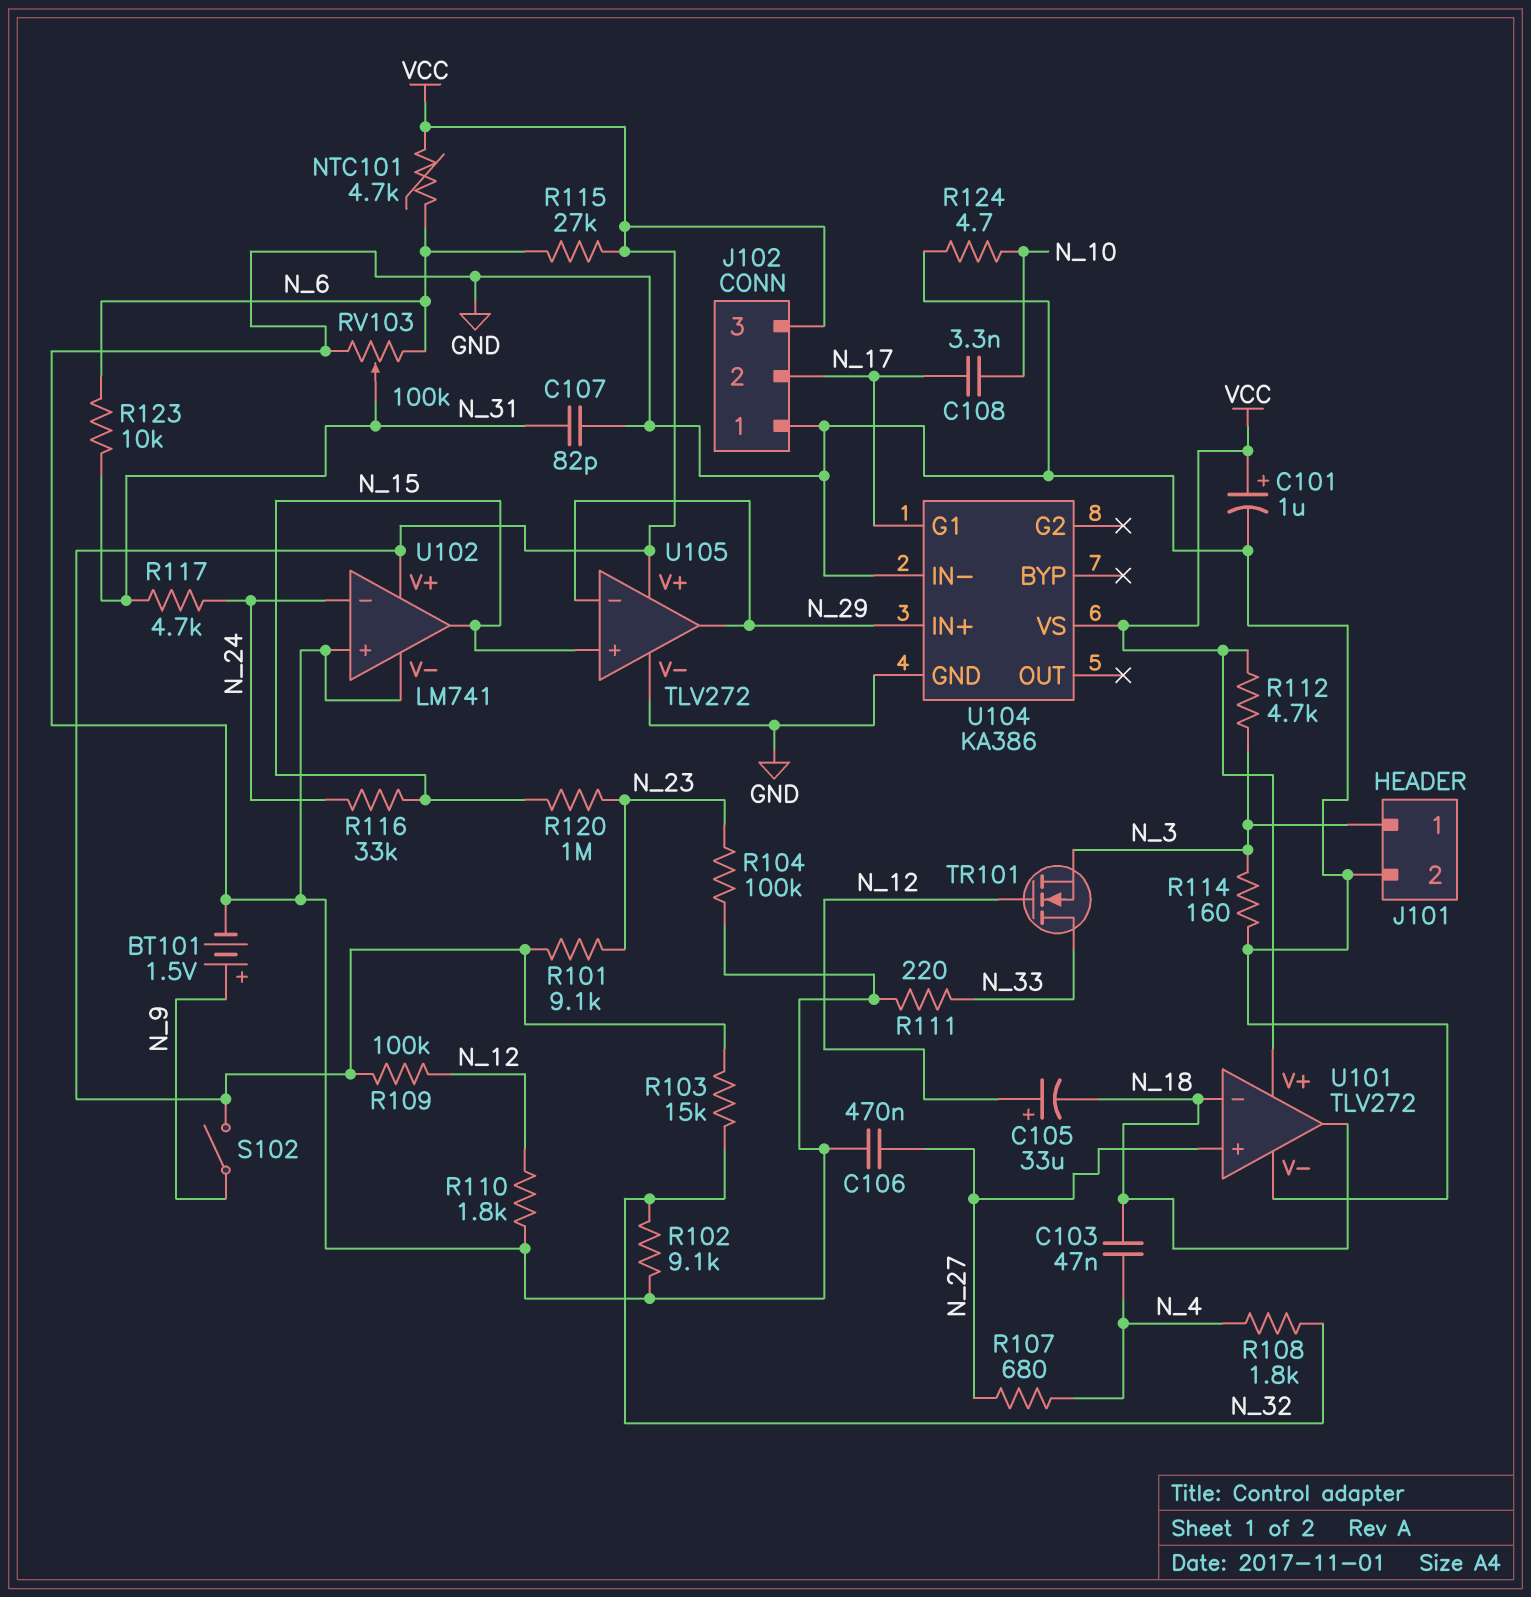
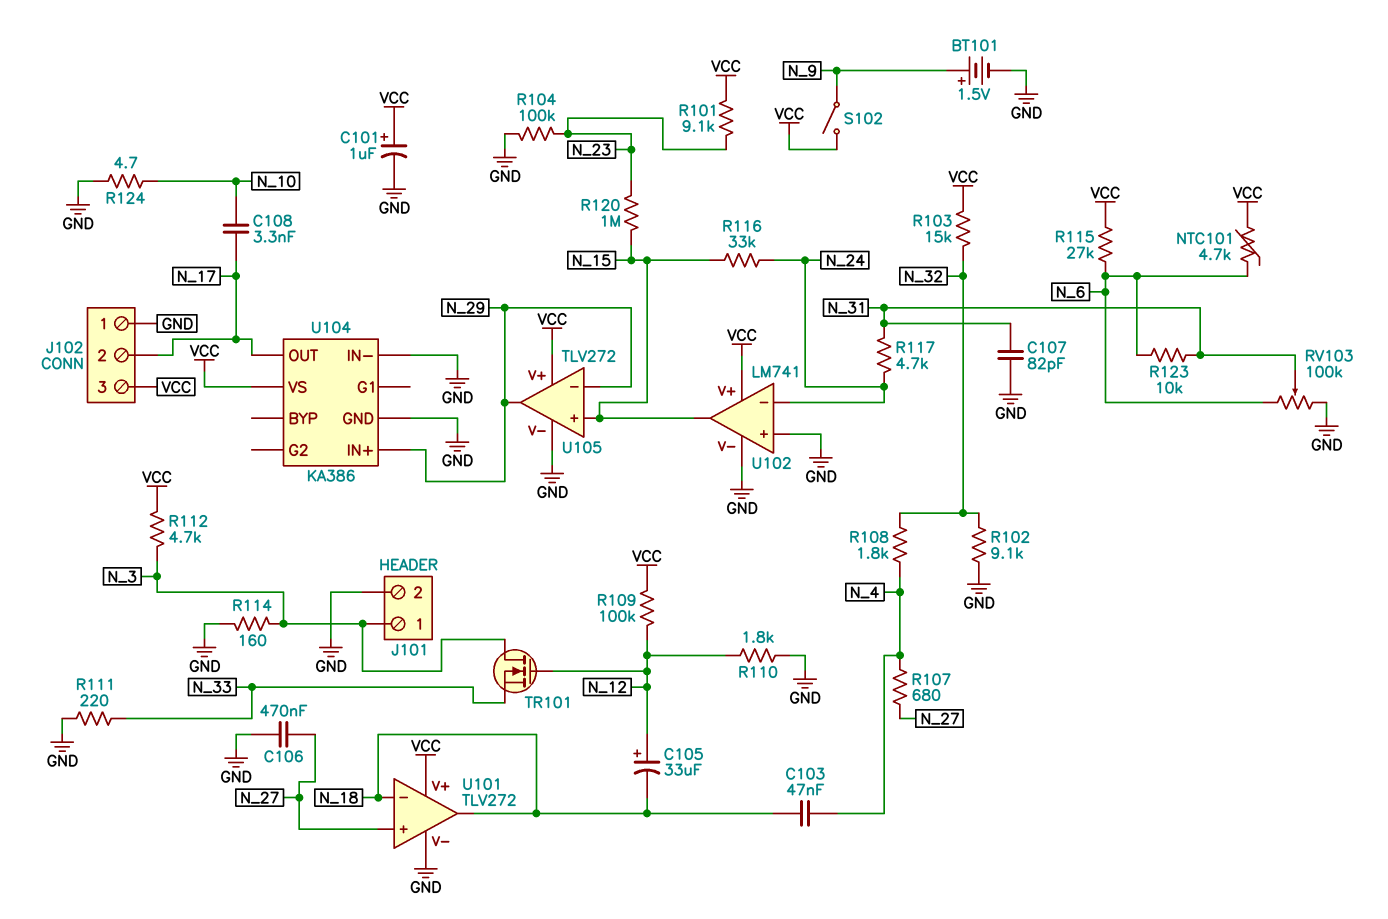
TR101: NMOS (G N_12, D N_33, S N_3) -> NMOS (G N_12, D N_3, S N_33)
U104 pin G1: N_17 -> none
U104 pin OUT: none -> N_17

